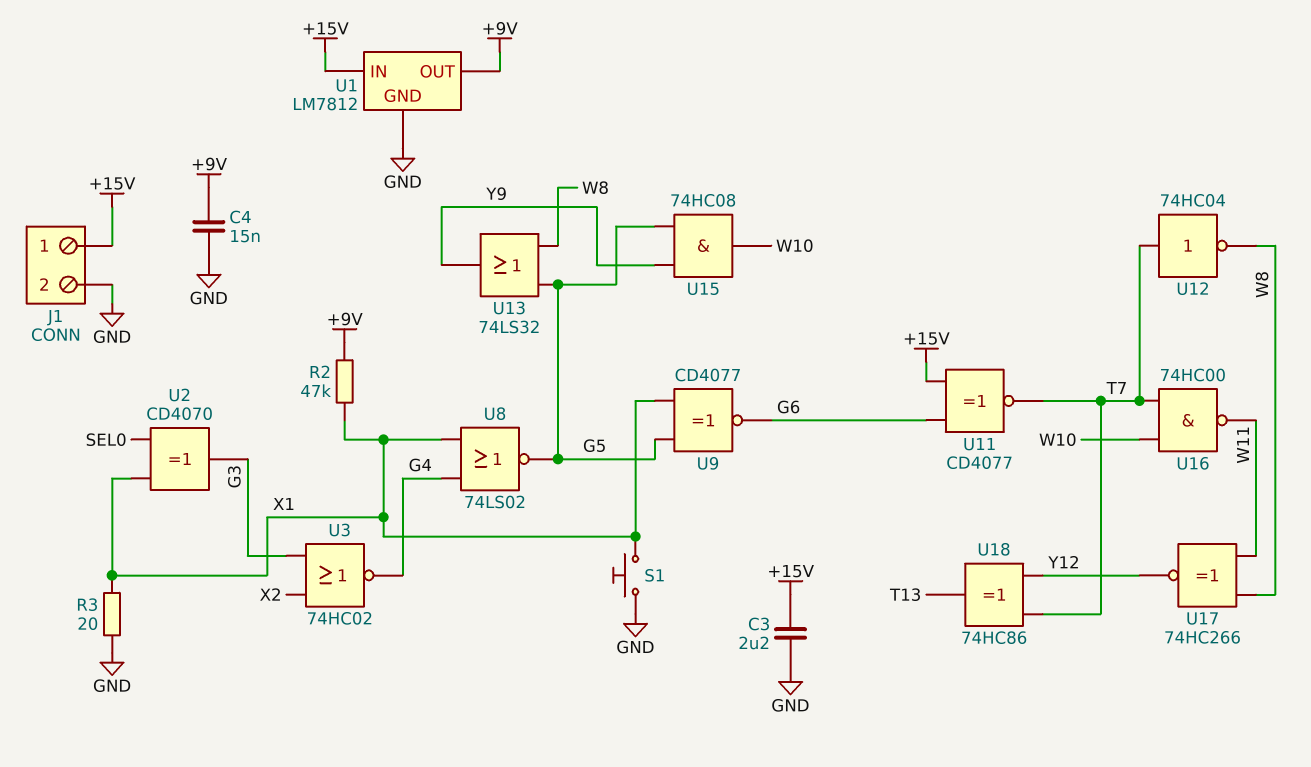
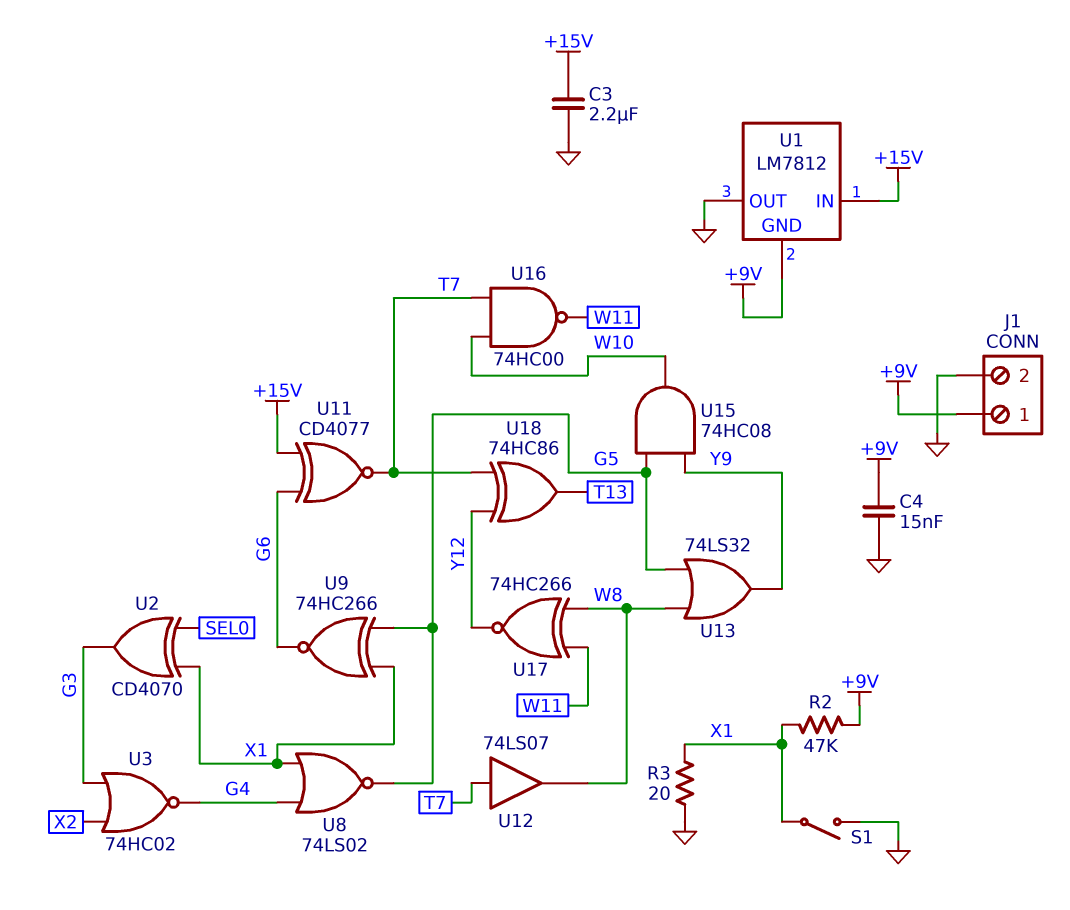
J1 pin 1: +15V -> +9V
S1: button (GND, X1) -> switch (GND, X1)
U1 pin GND: GND -> +9V
U1 pin OUT: +9V -> GND
U9: XNOR CD4077 (in G5, in X1, out G6) -> XNOR 74HC266 (in G5, in X1, out G6)
U12: NOT 74HC04 (in T7, out W8) -> buffer 74LS07 (in T7, out W8)

